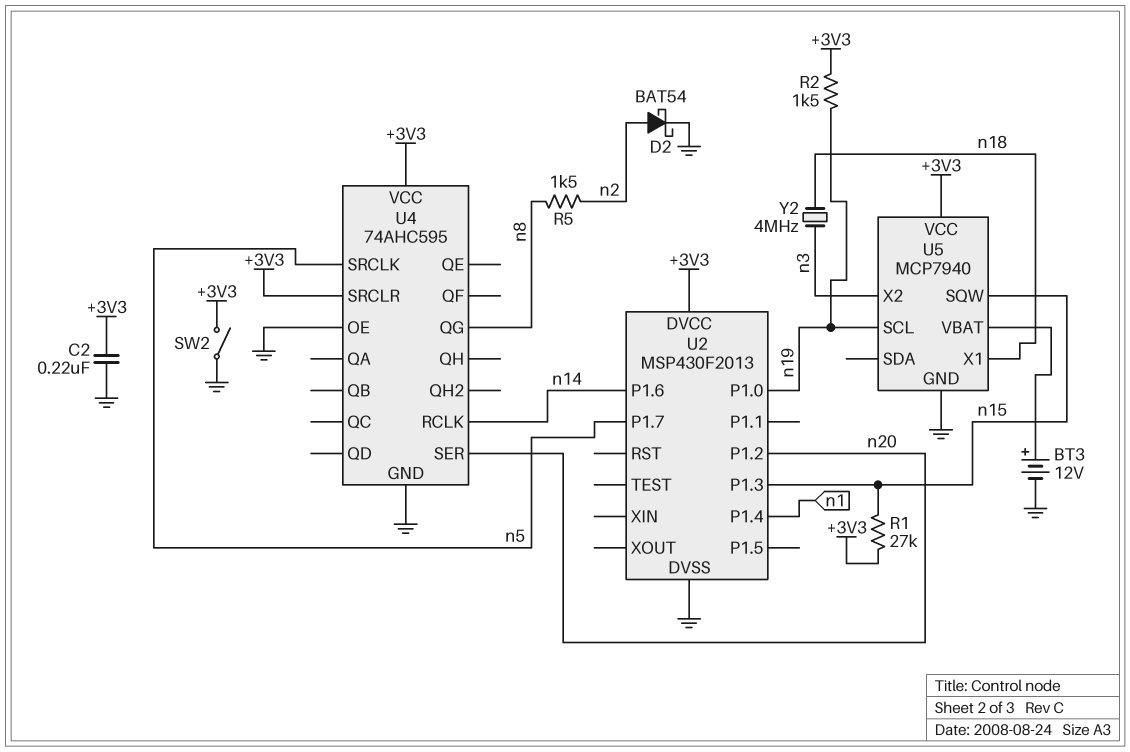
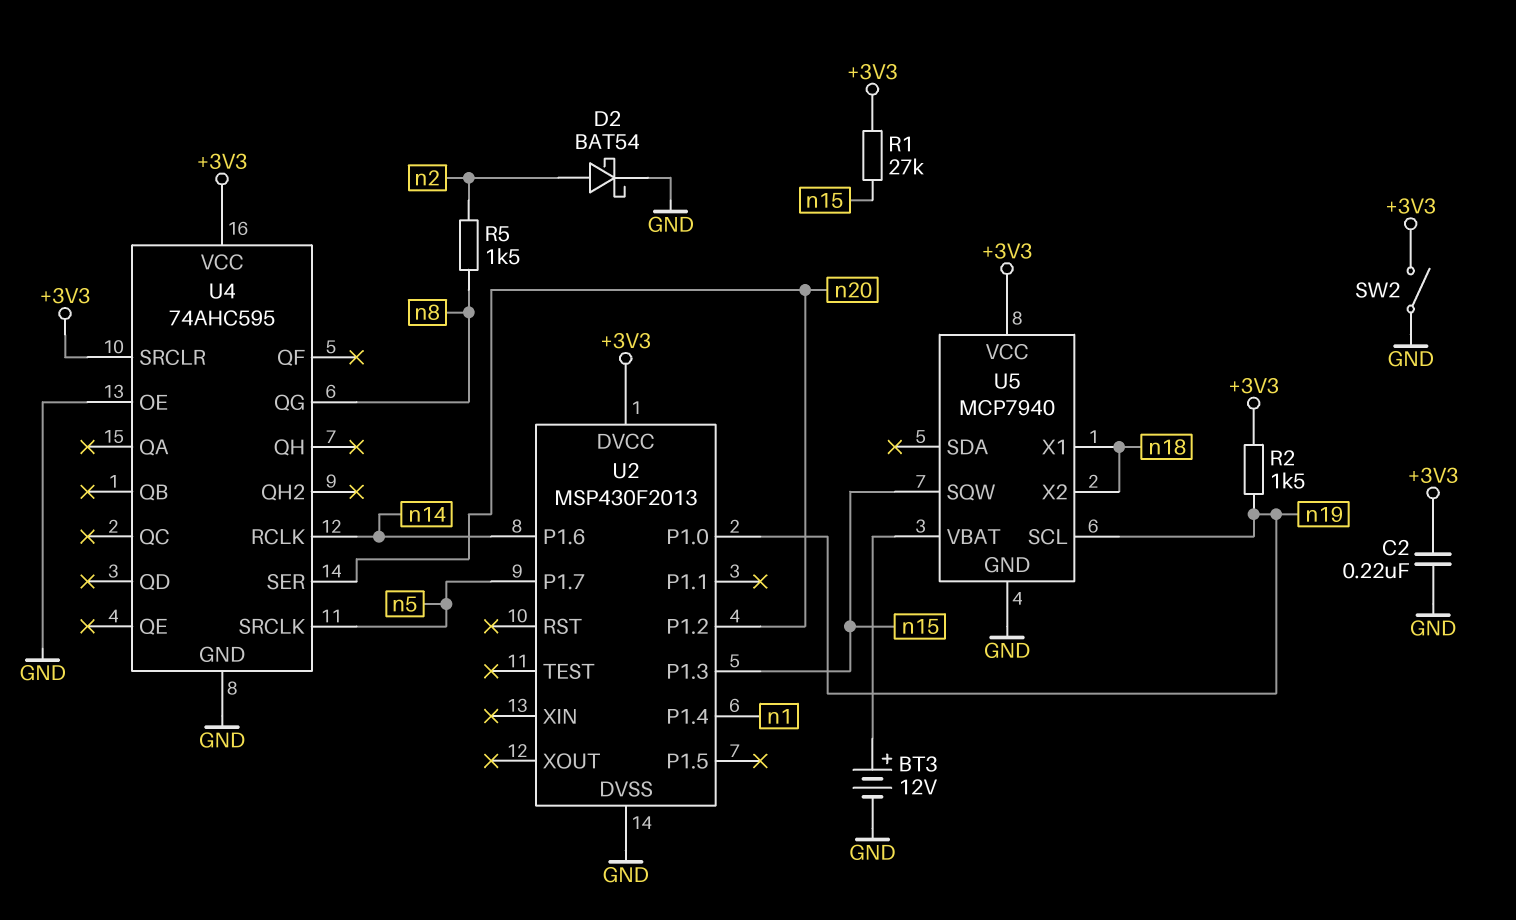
U5 pin X2: n3 -> n18
Y2: 4MHz (n3, n18) -> none

